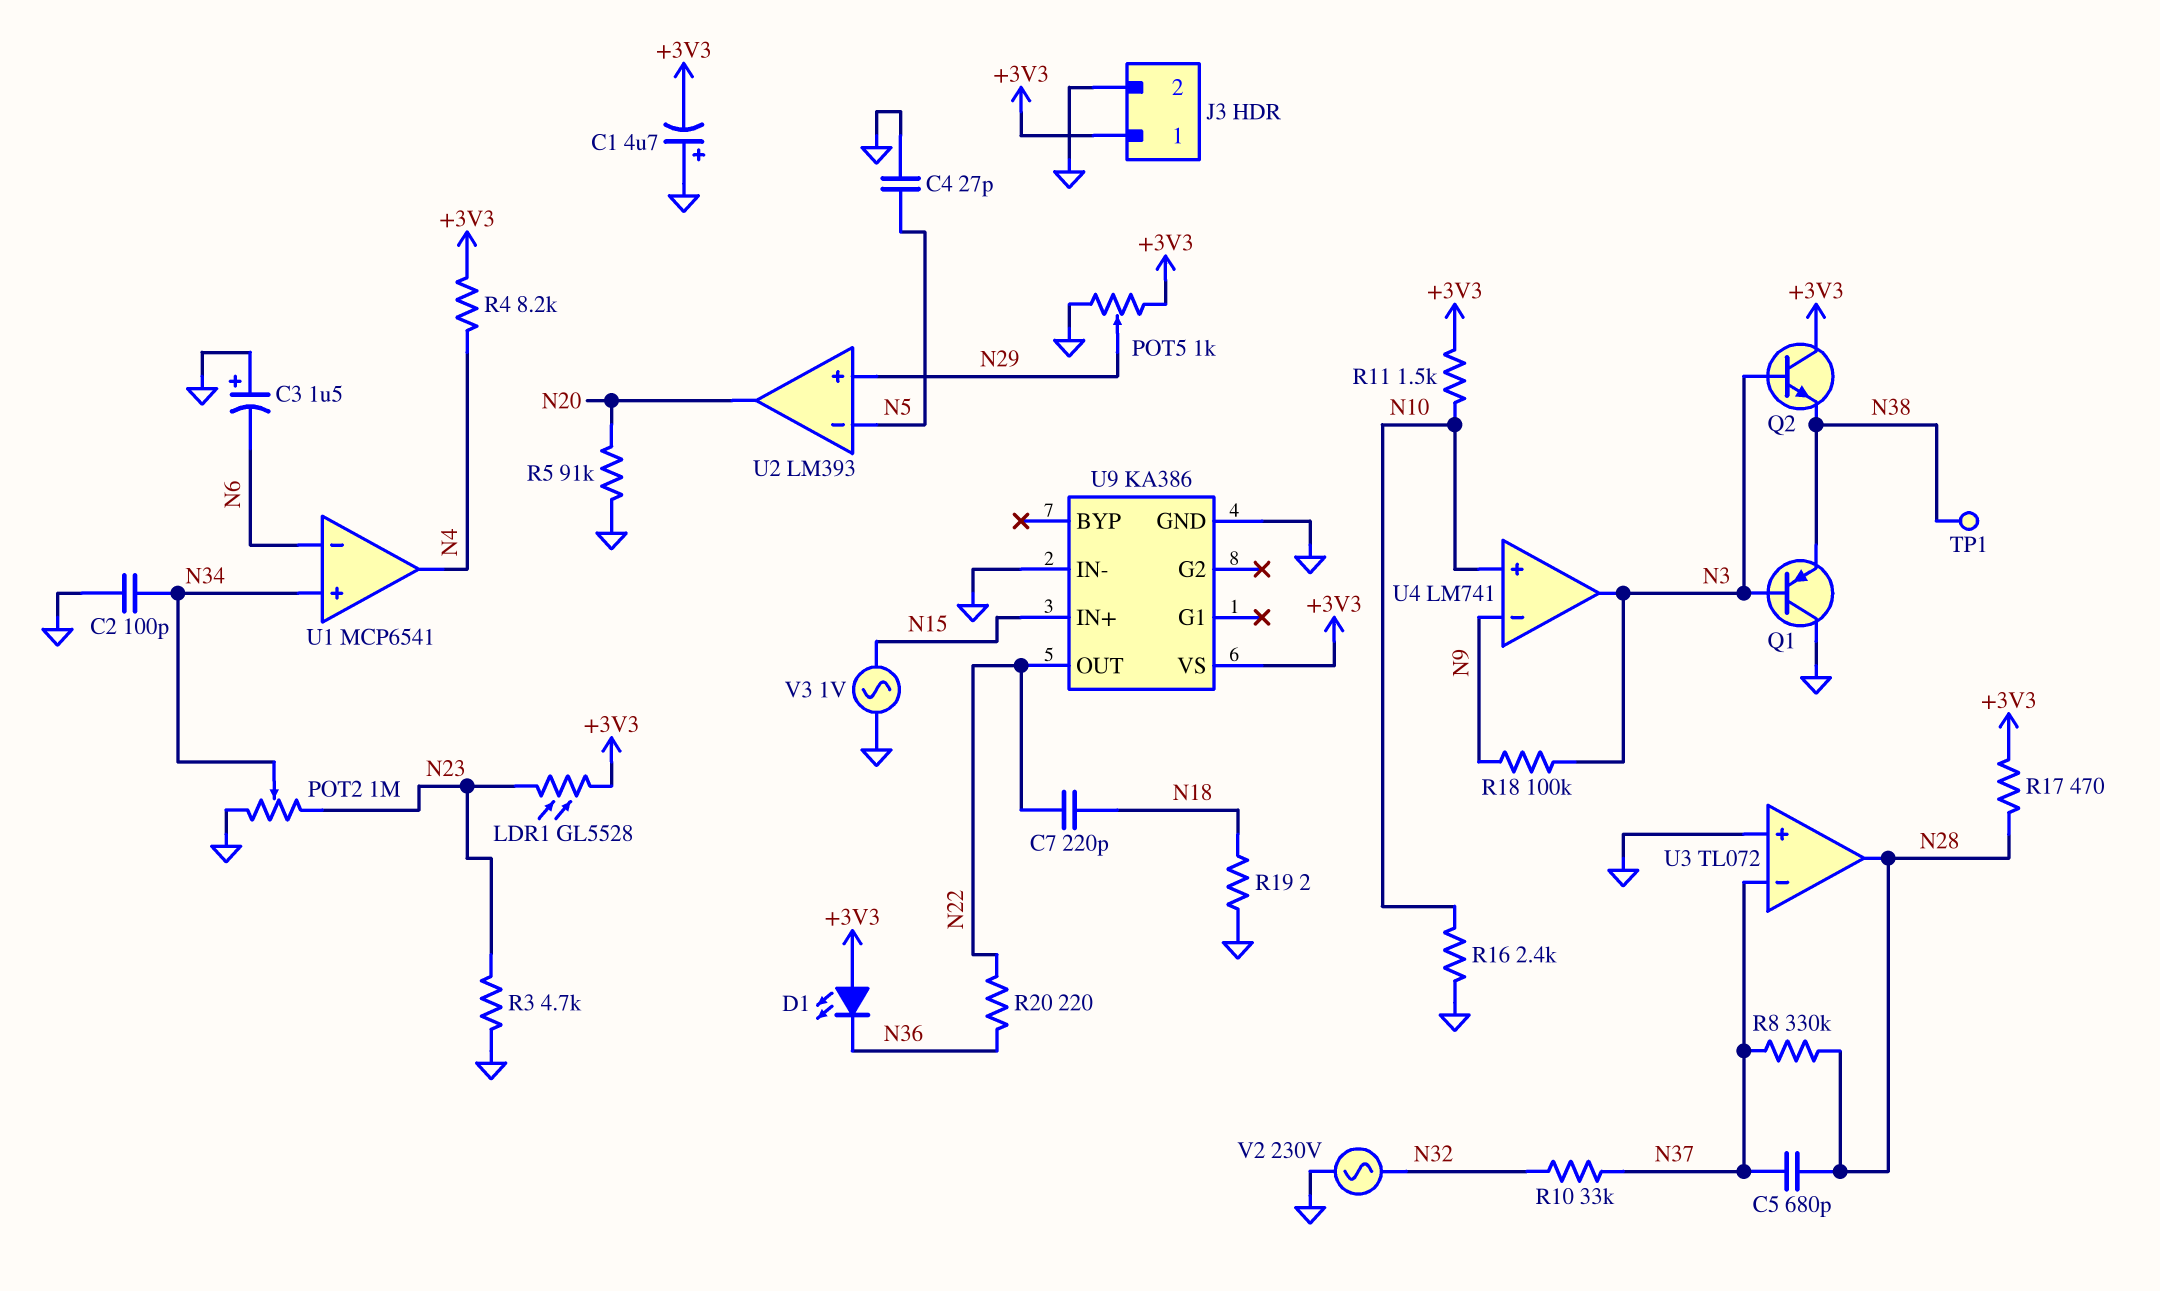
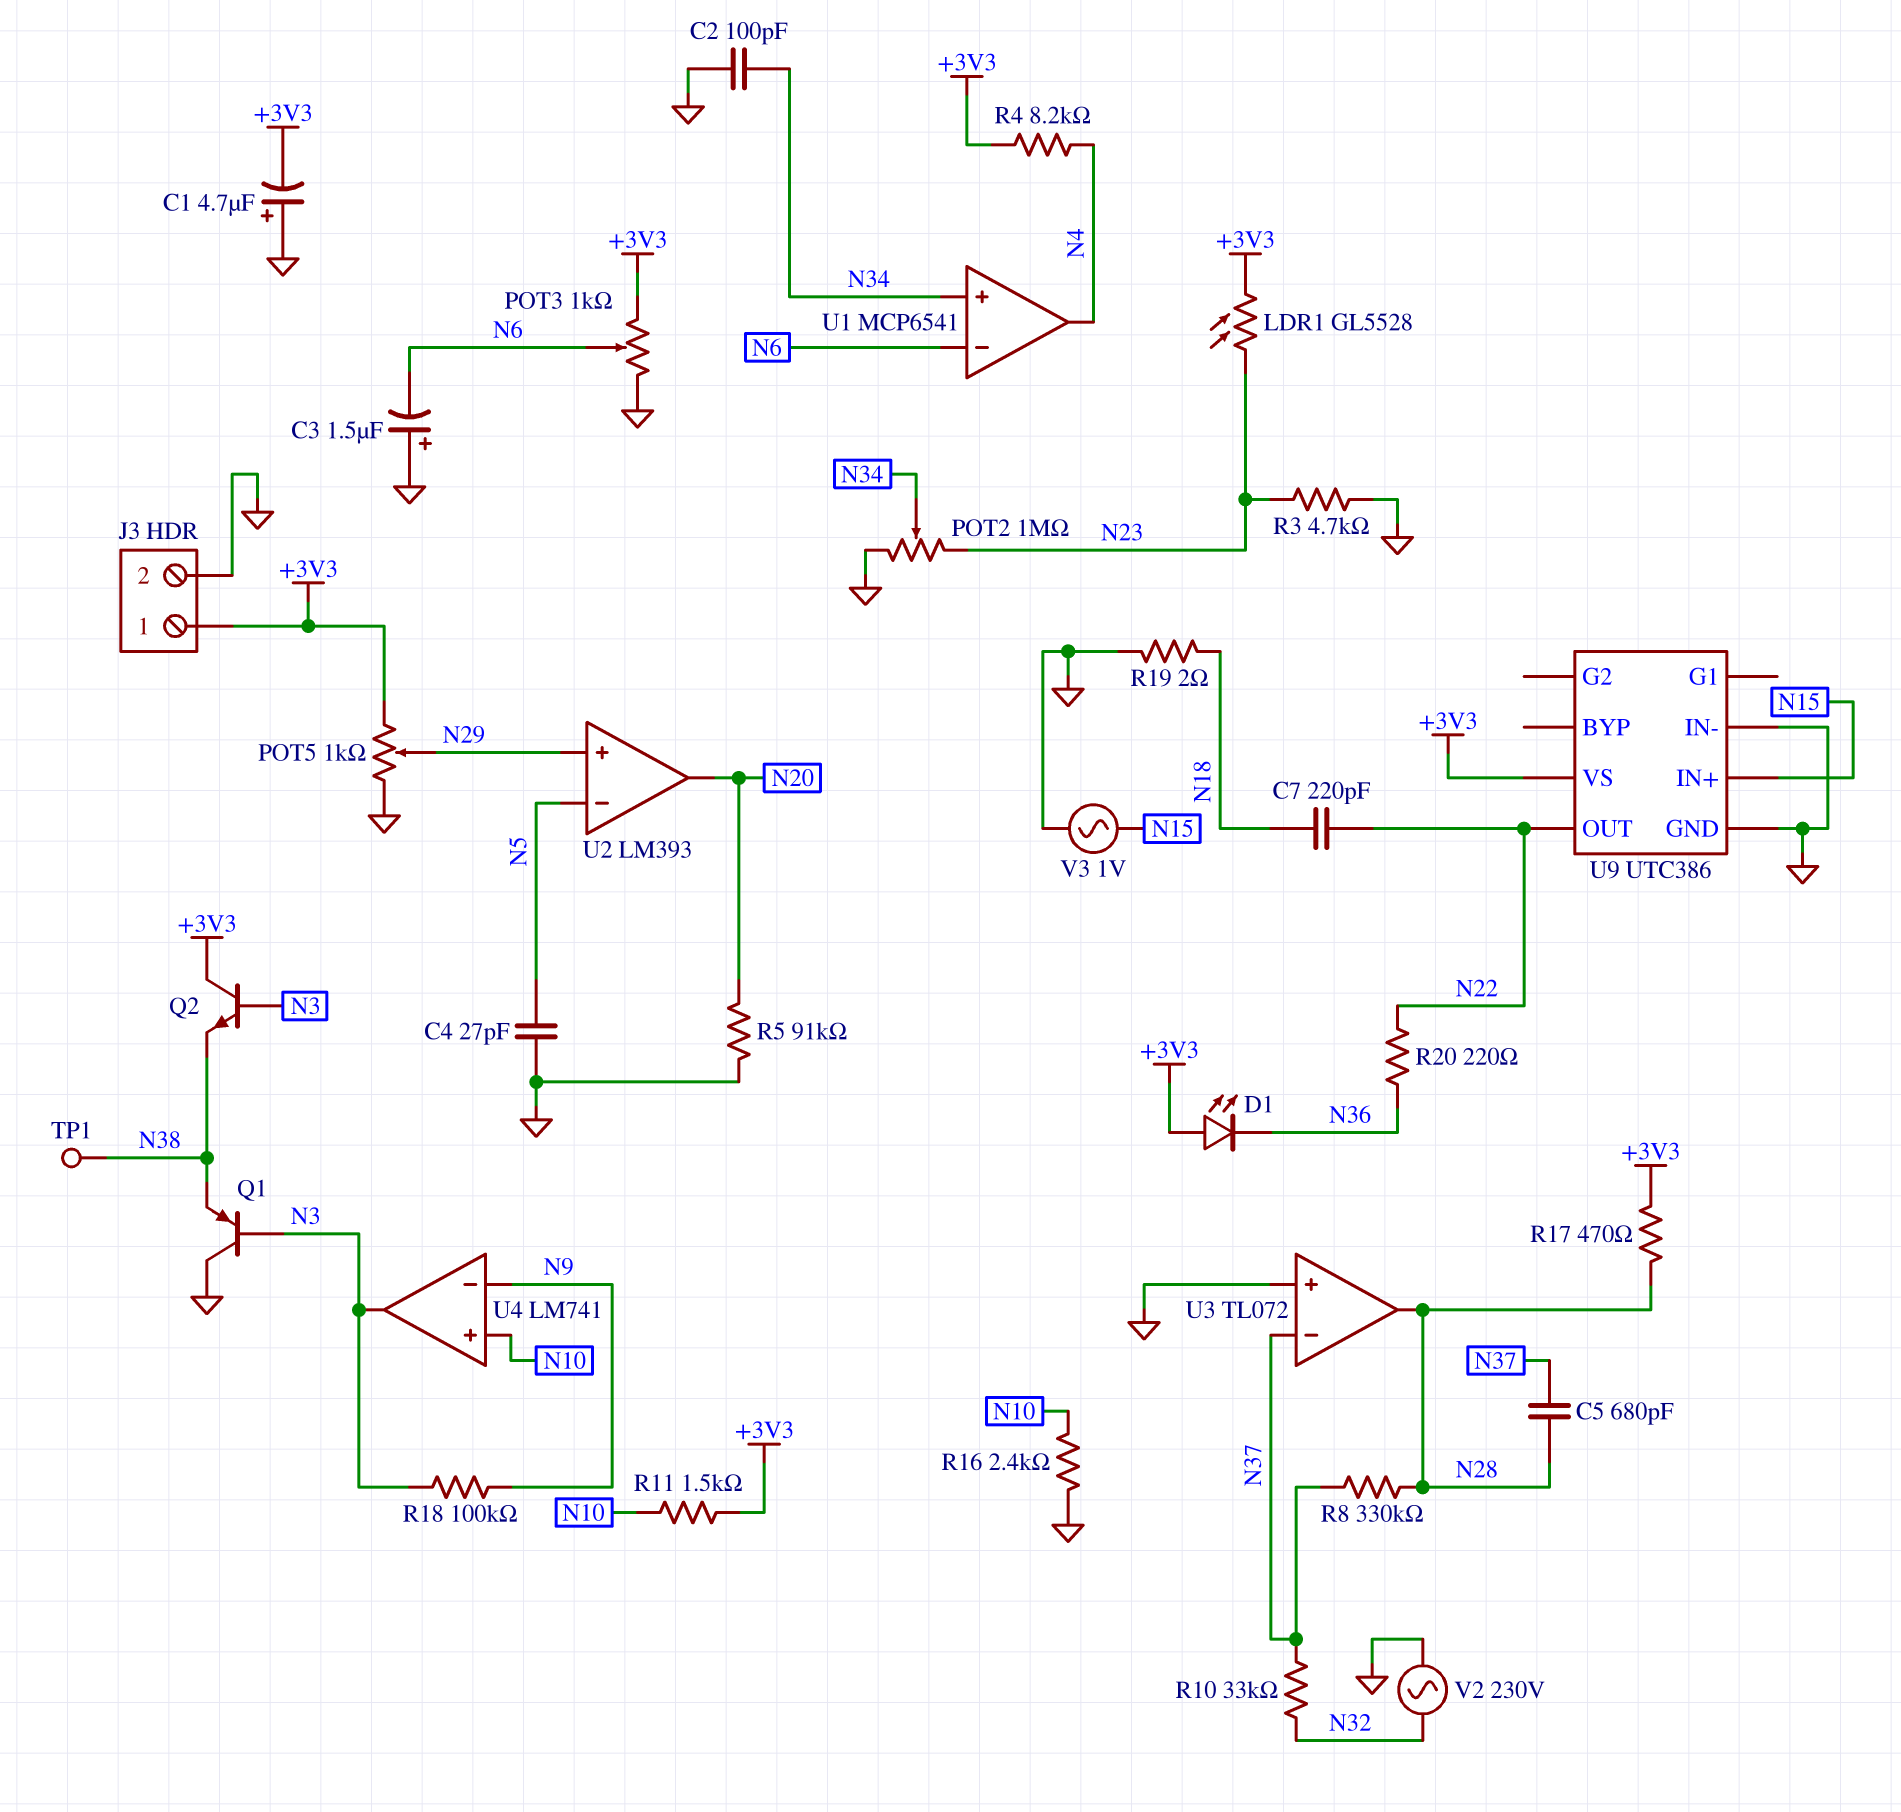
POT3: none -> 1k (+3V3, GND, wiper N6)
U9: KA386 -> UTC386

